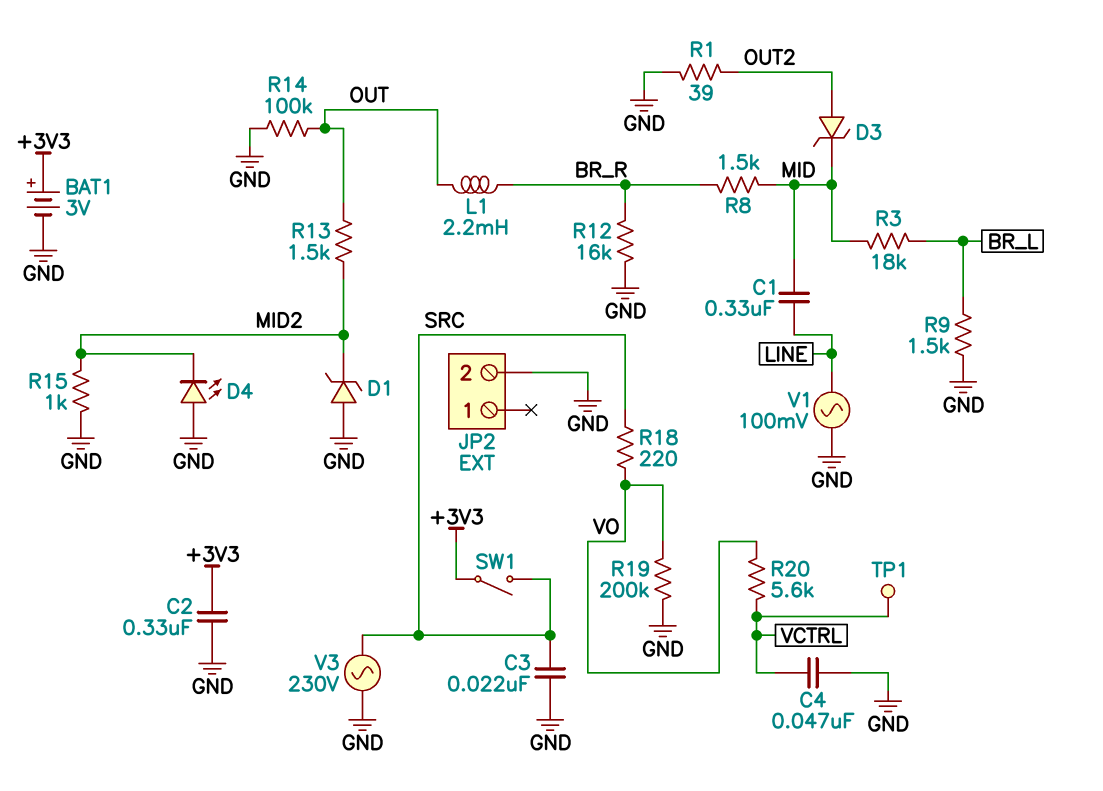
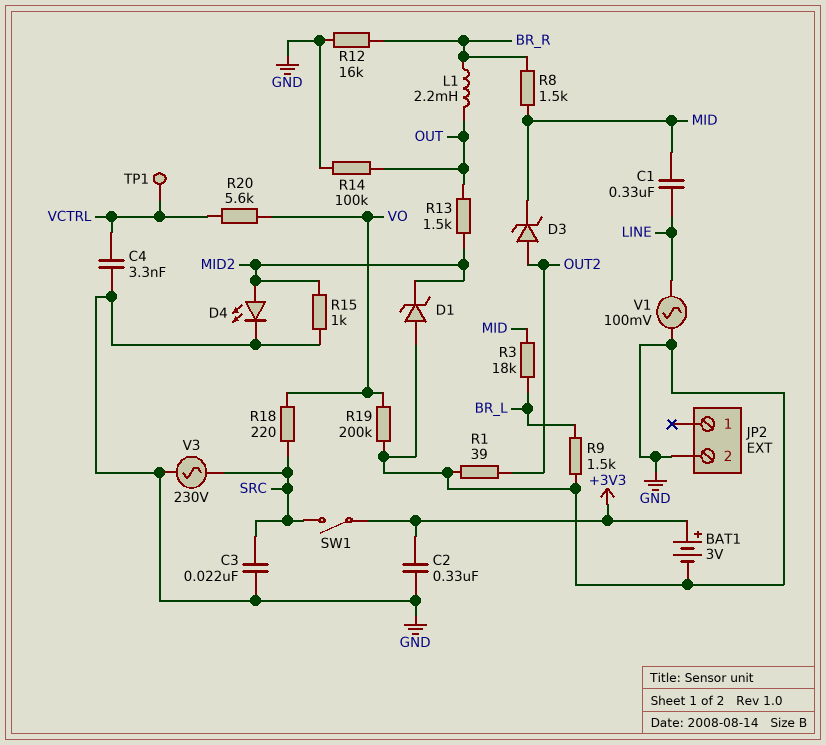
C4: 47nF (GND, VCTRL) -> 3.3nF (GND, VCTRL)
D4: LED (A GND, K MID2) -> LED (A MID2, K GND)

